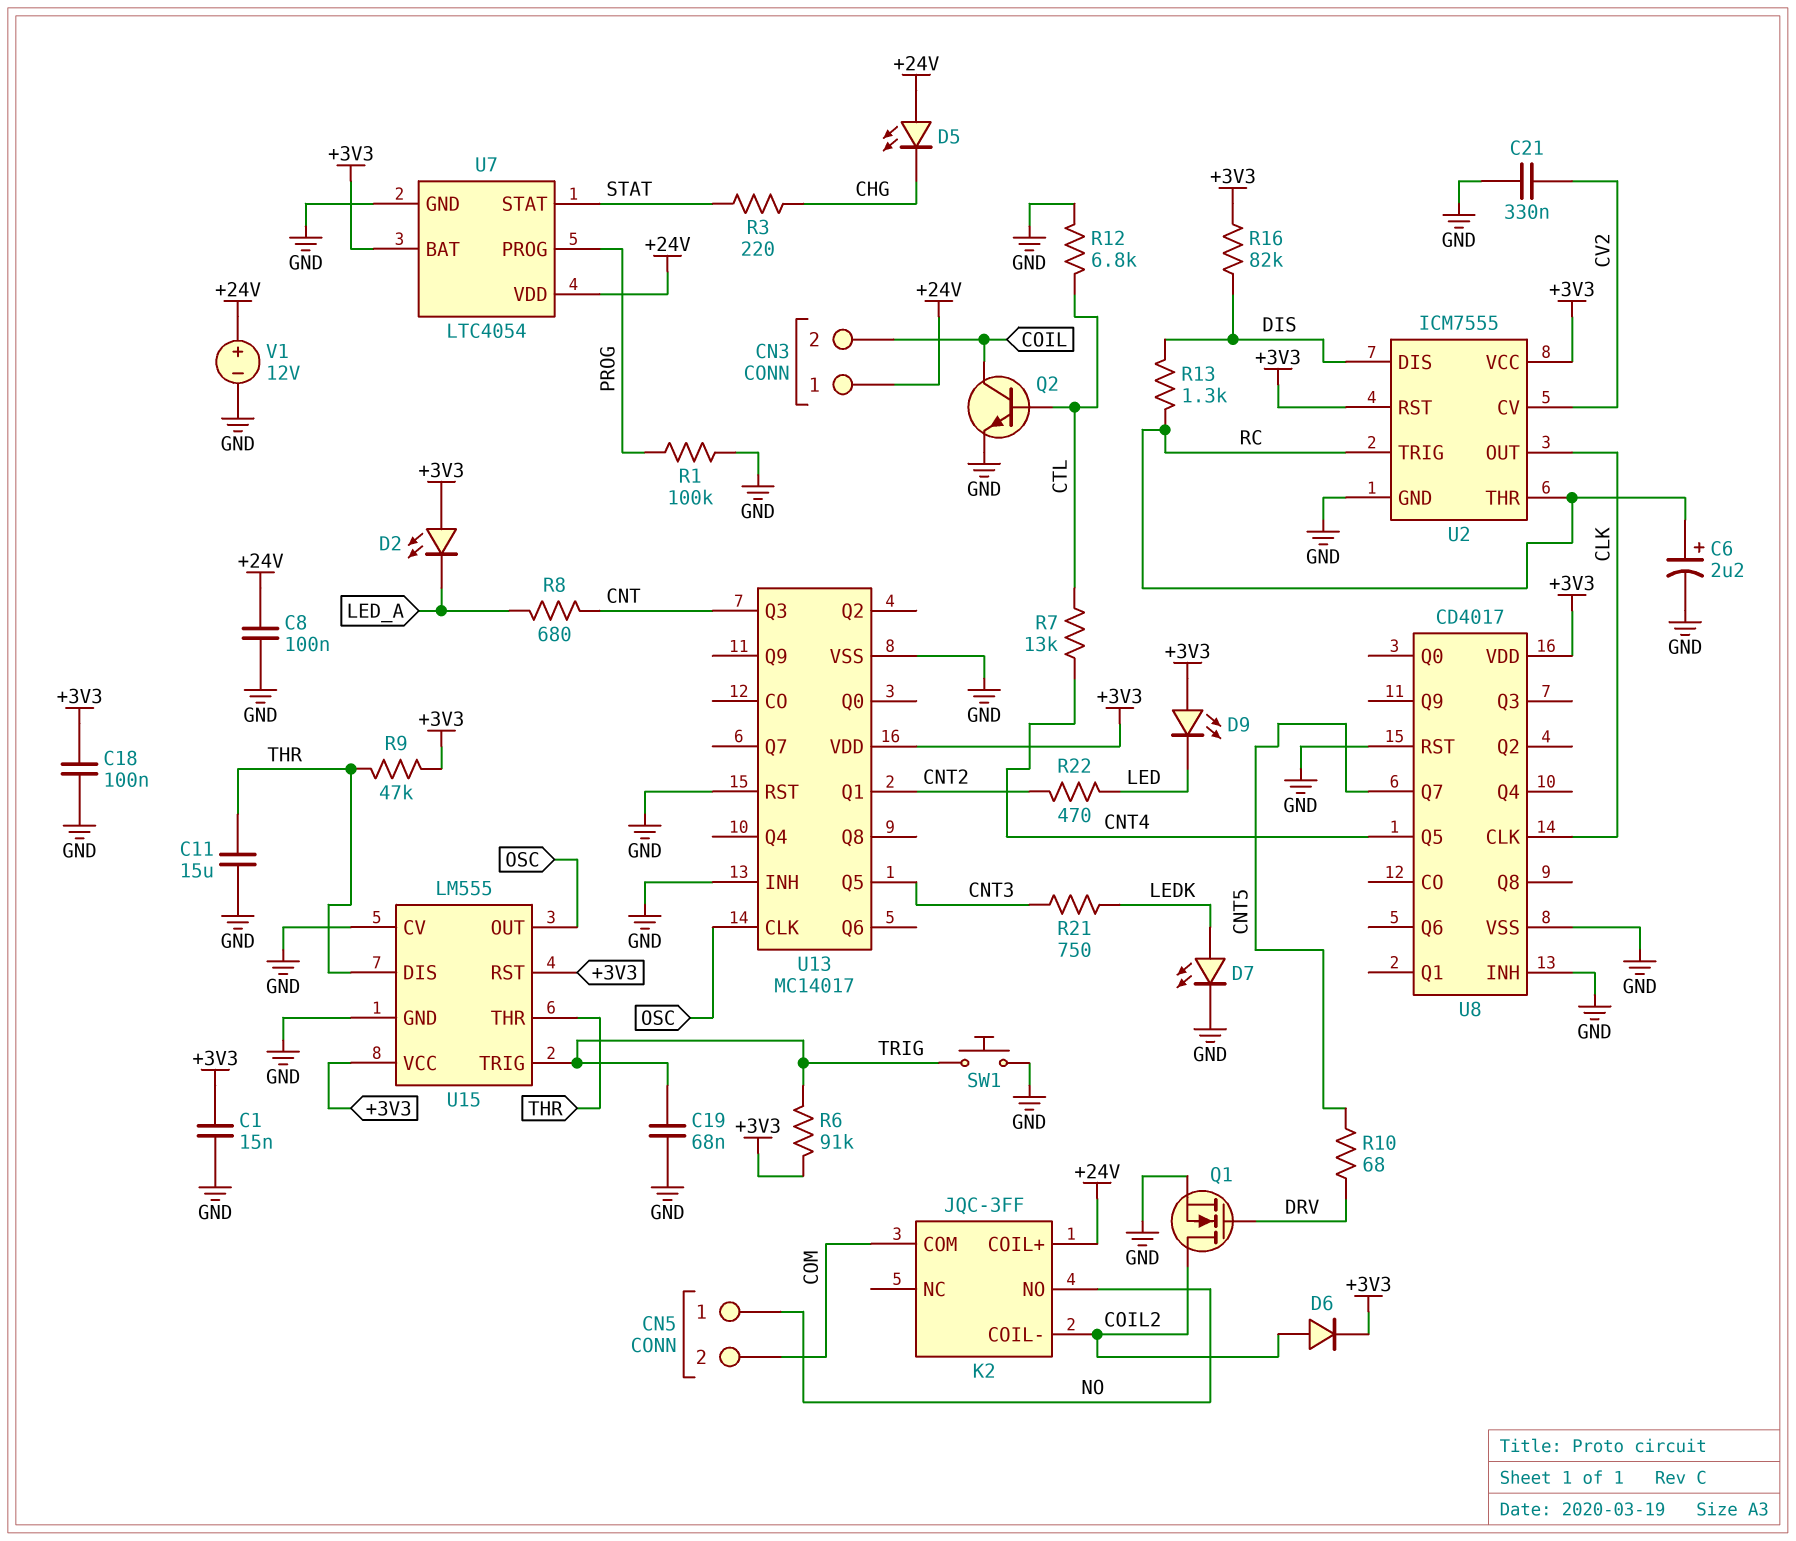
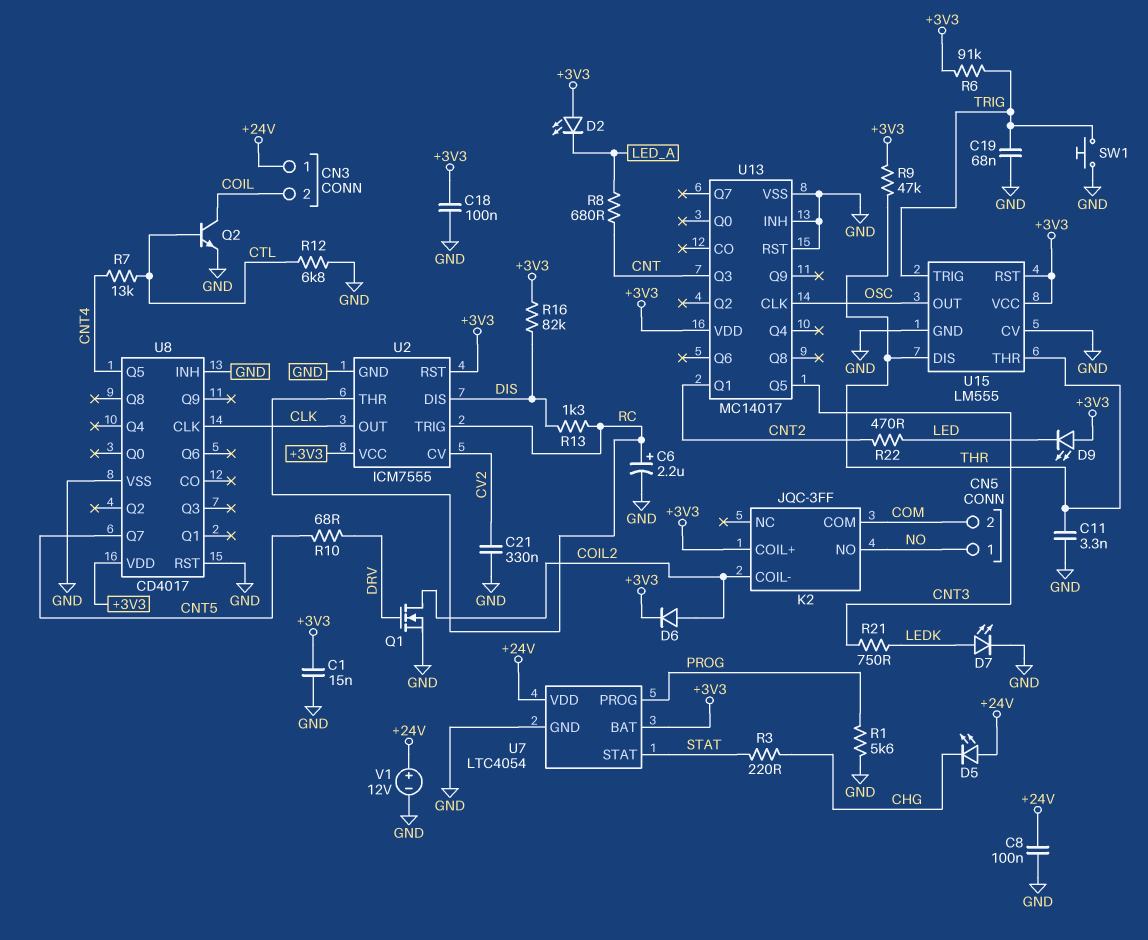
C11: 15uF (GND, THR) -> 3.3nF (GND, THR)
K2 pin COIL+: +24V -> +3V3
R1: 100k (GND, PROG) -> 5.6k (GND, PROG)

